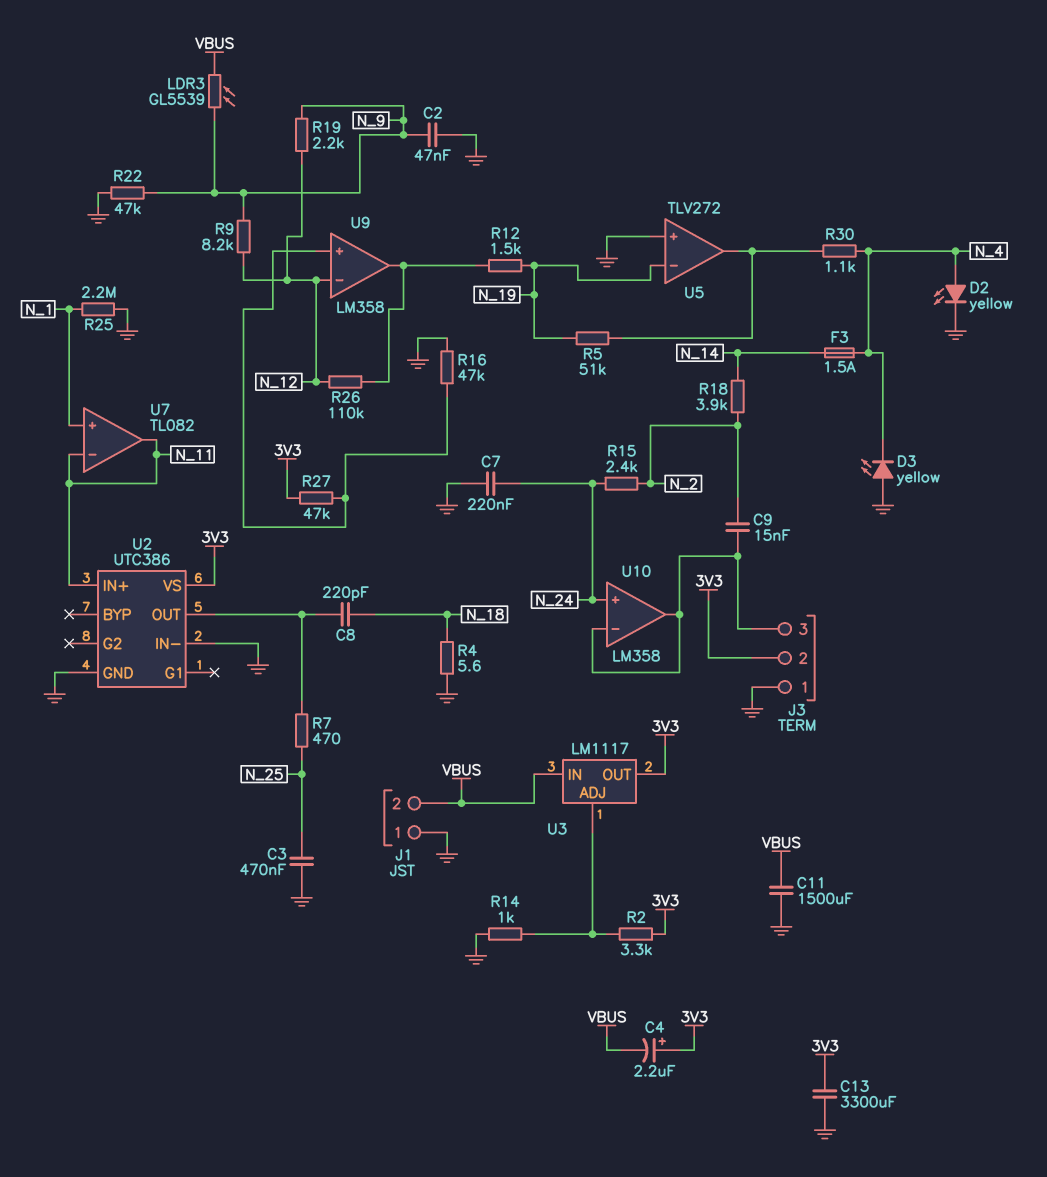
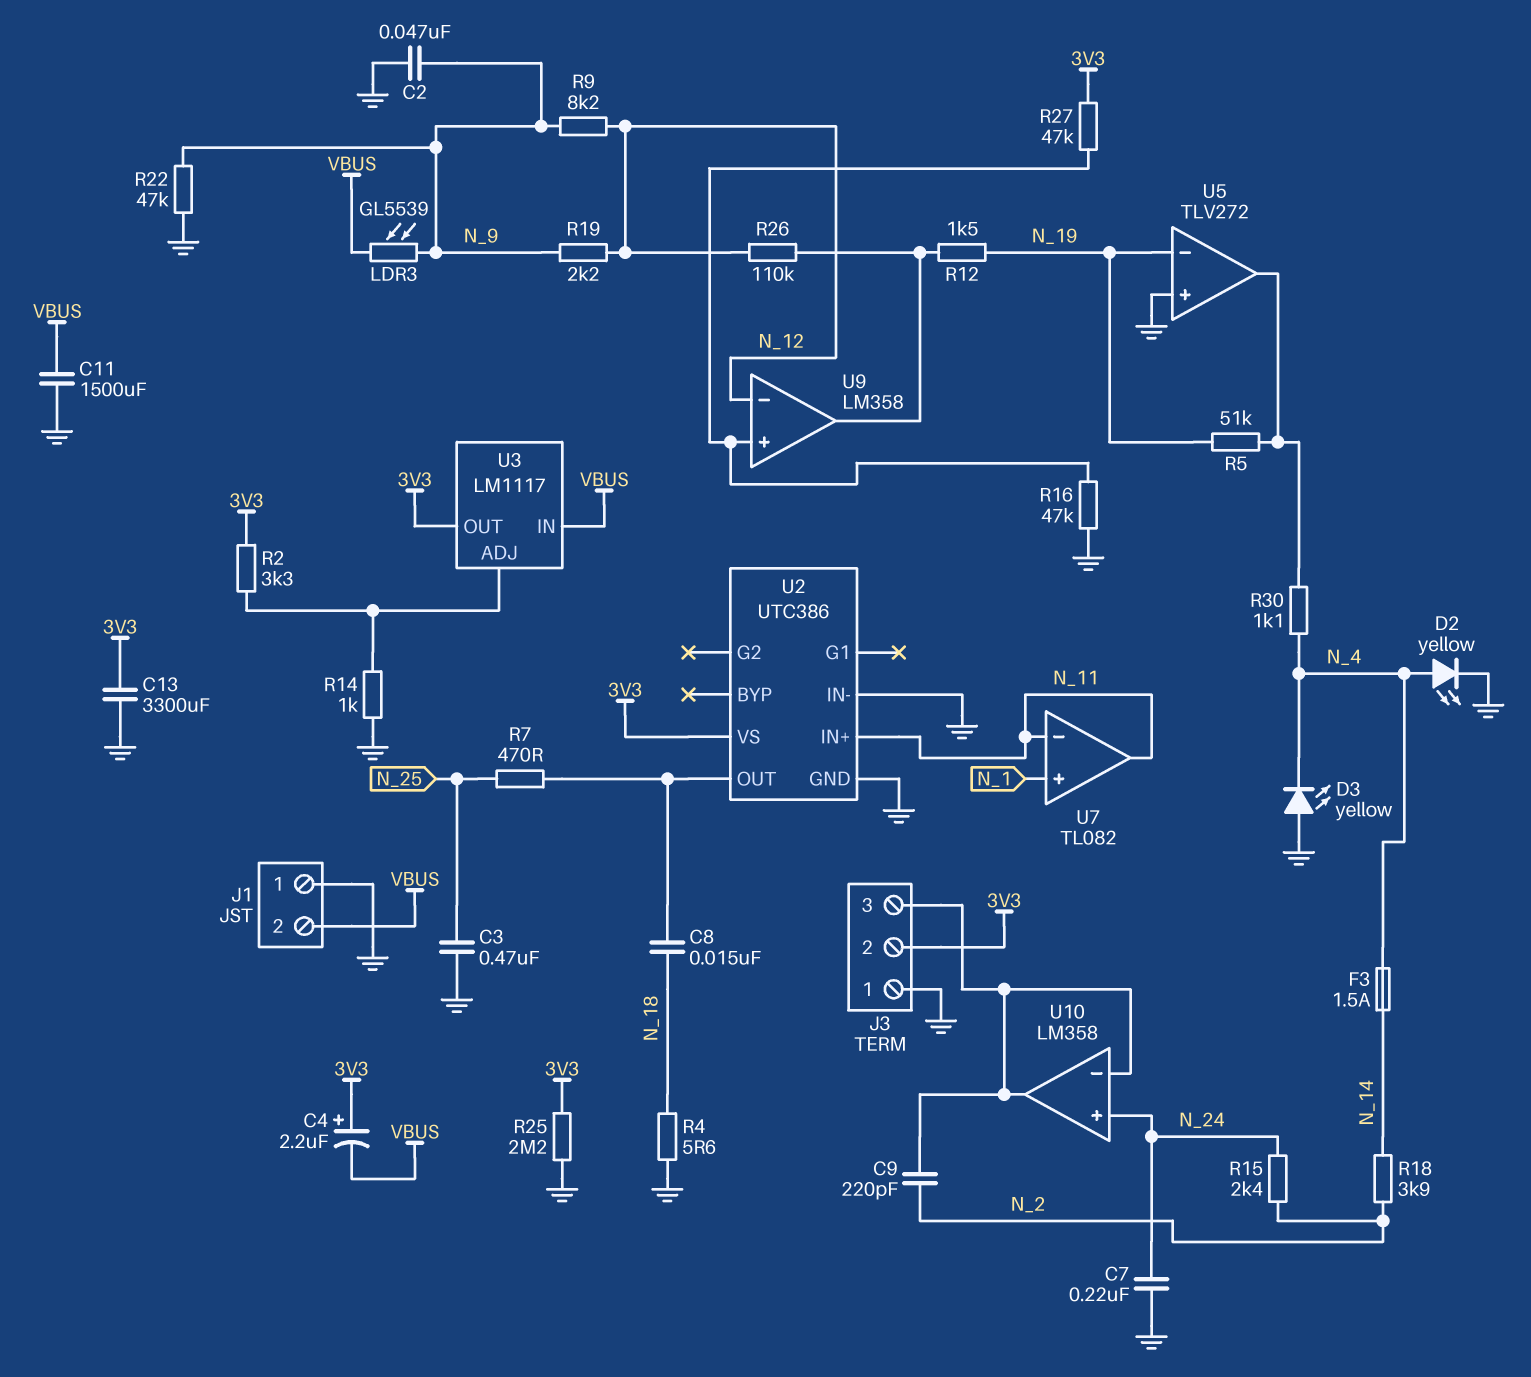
C8: 220pF (N_18, U2/OUT) -> 15nF (N_18, U2/OUT)
C9: 15nF (J3/3, N_2) -> 220pF (J3/3, N_2)
R25: 2.2M (GND, N_1) -> 2.2M (3V3, GND)

